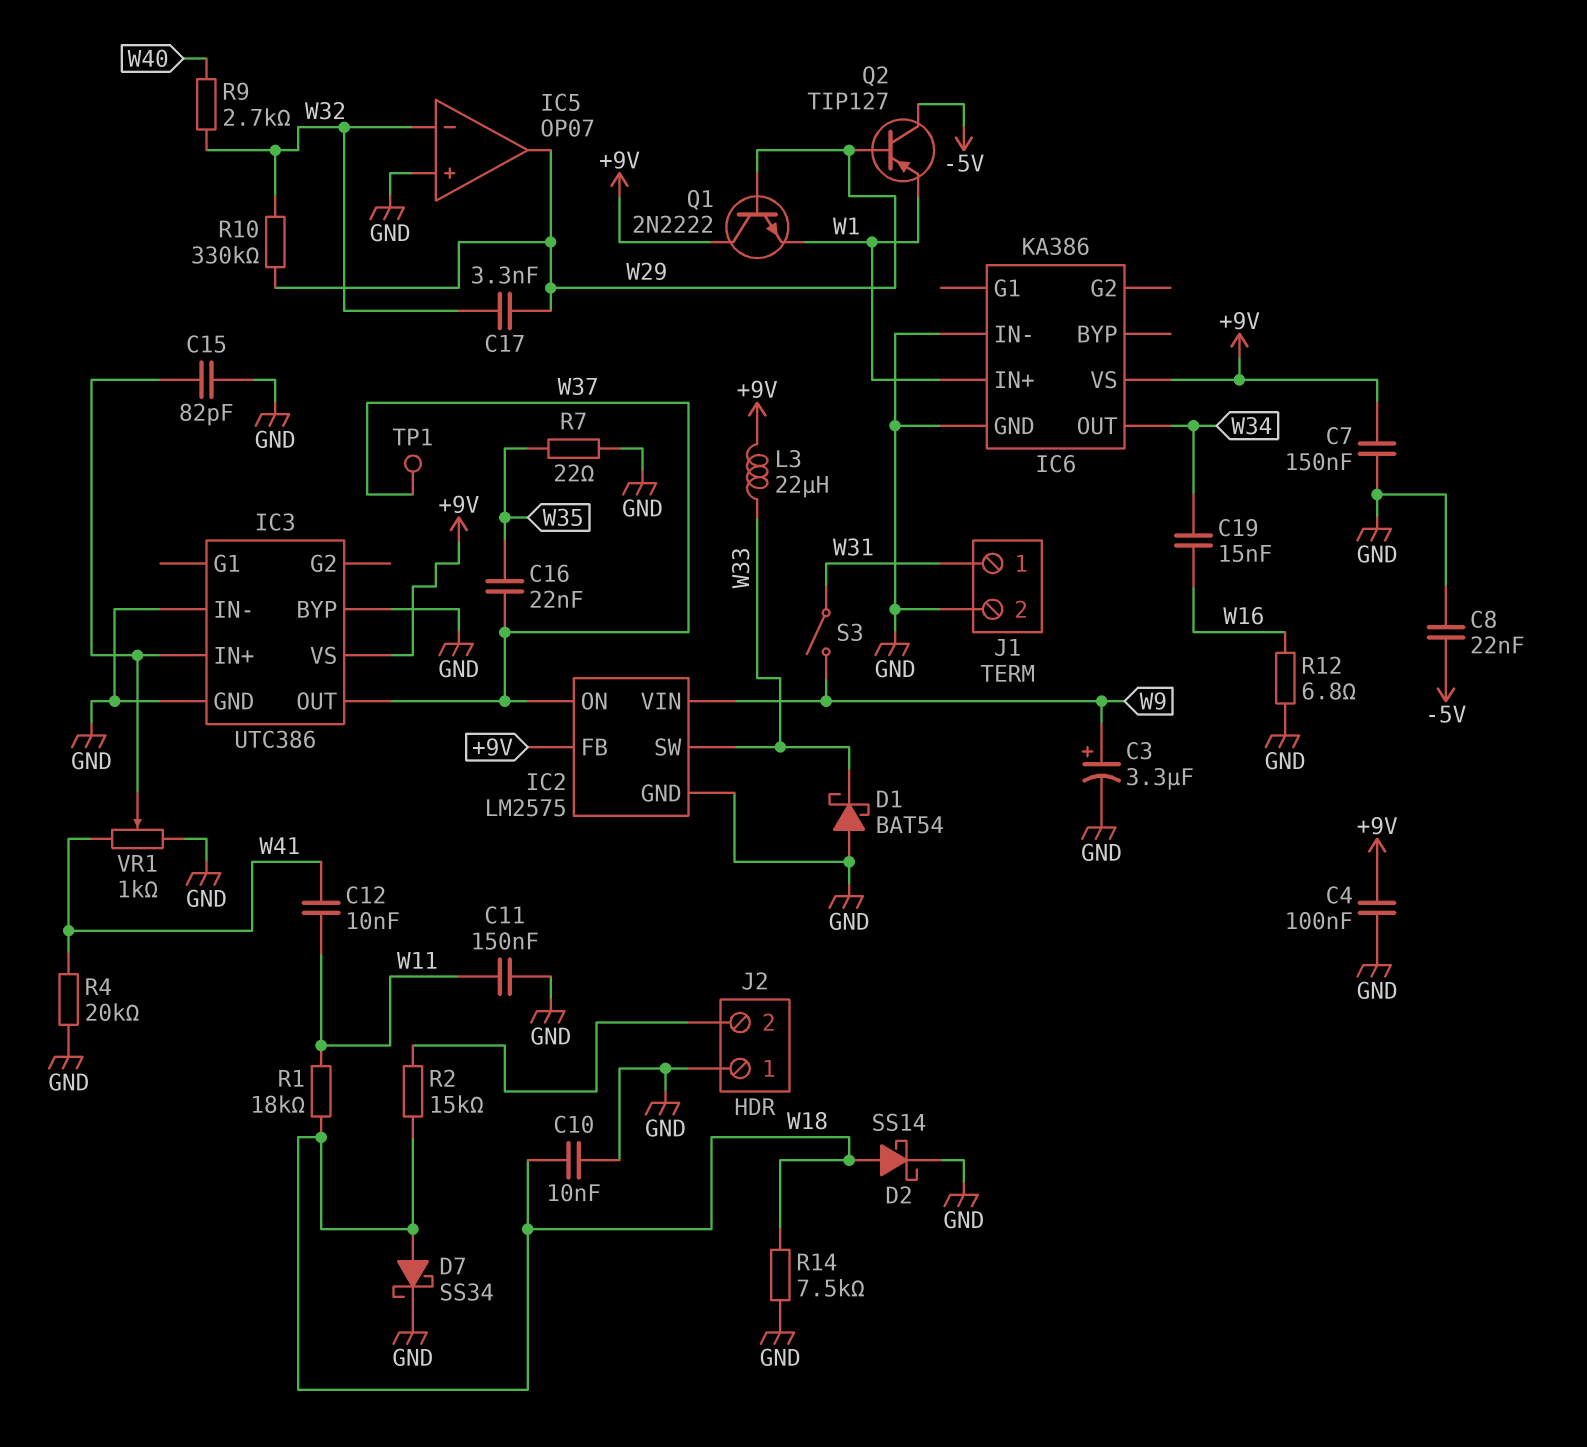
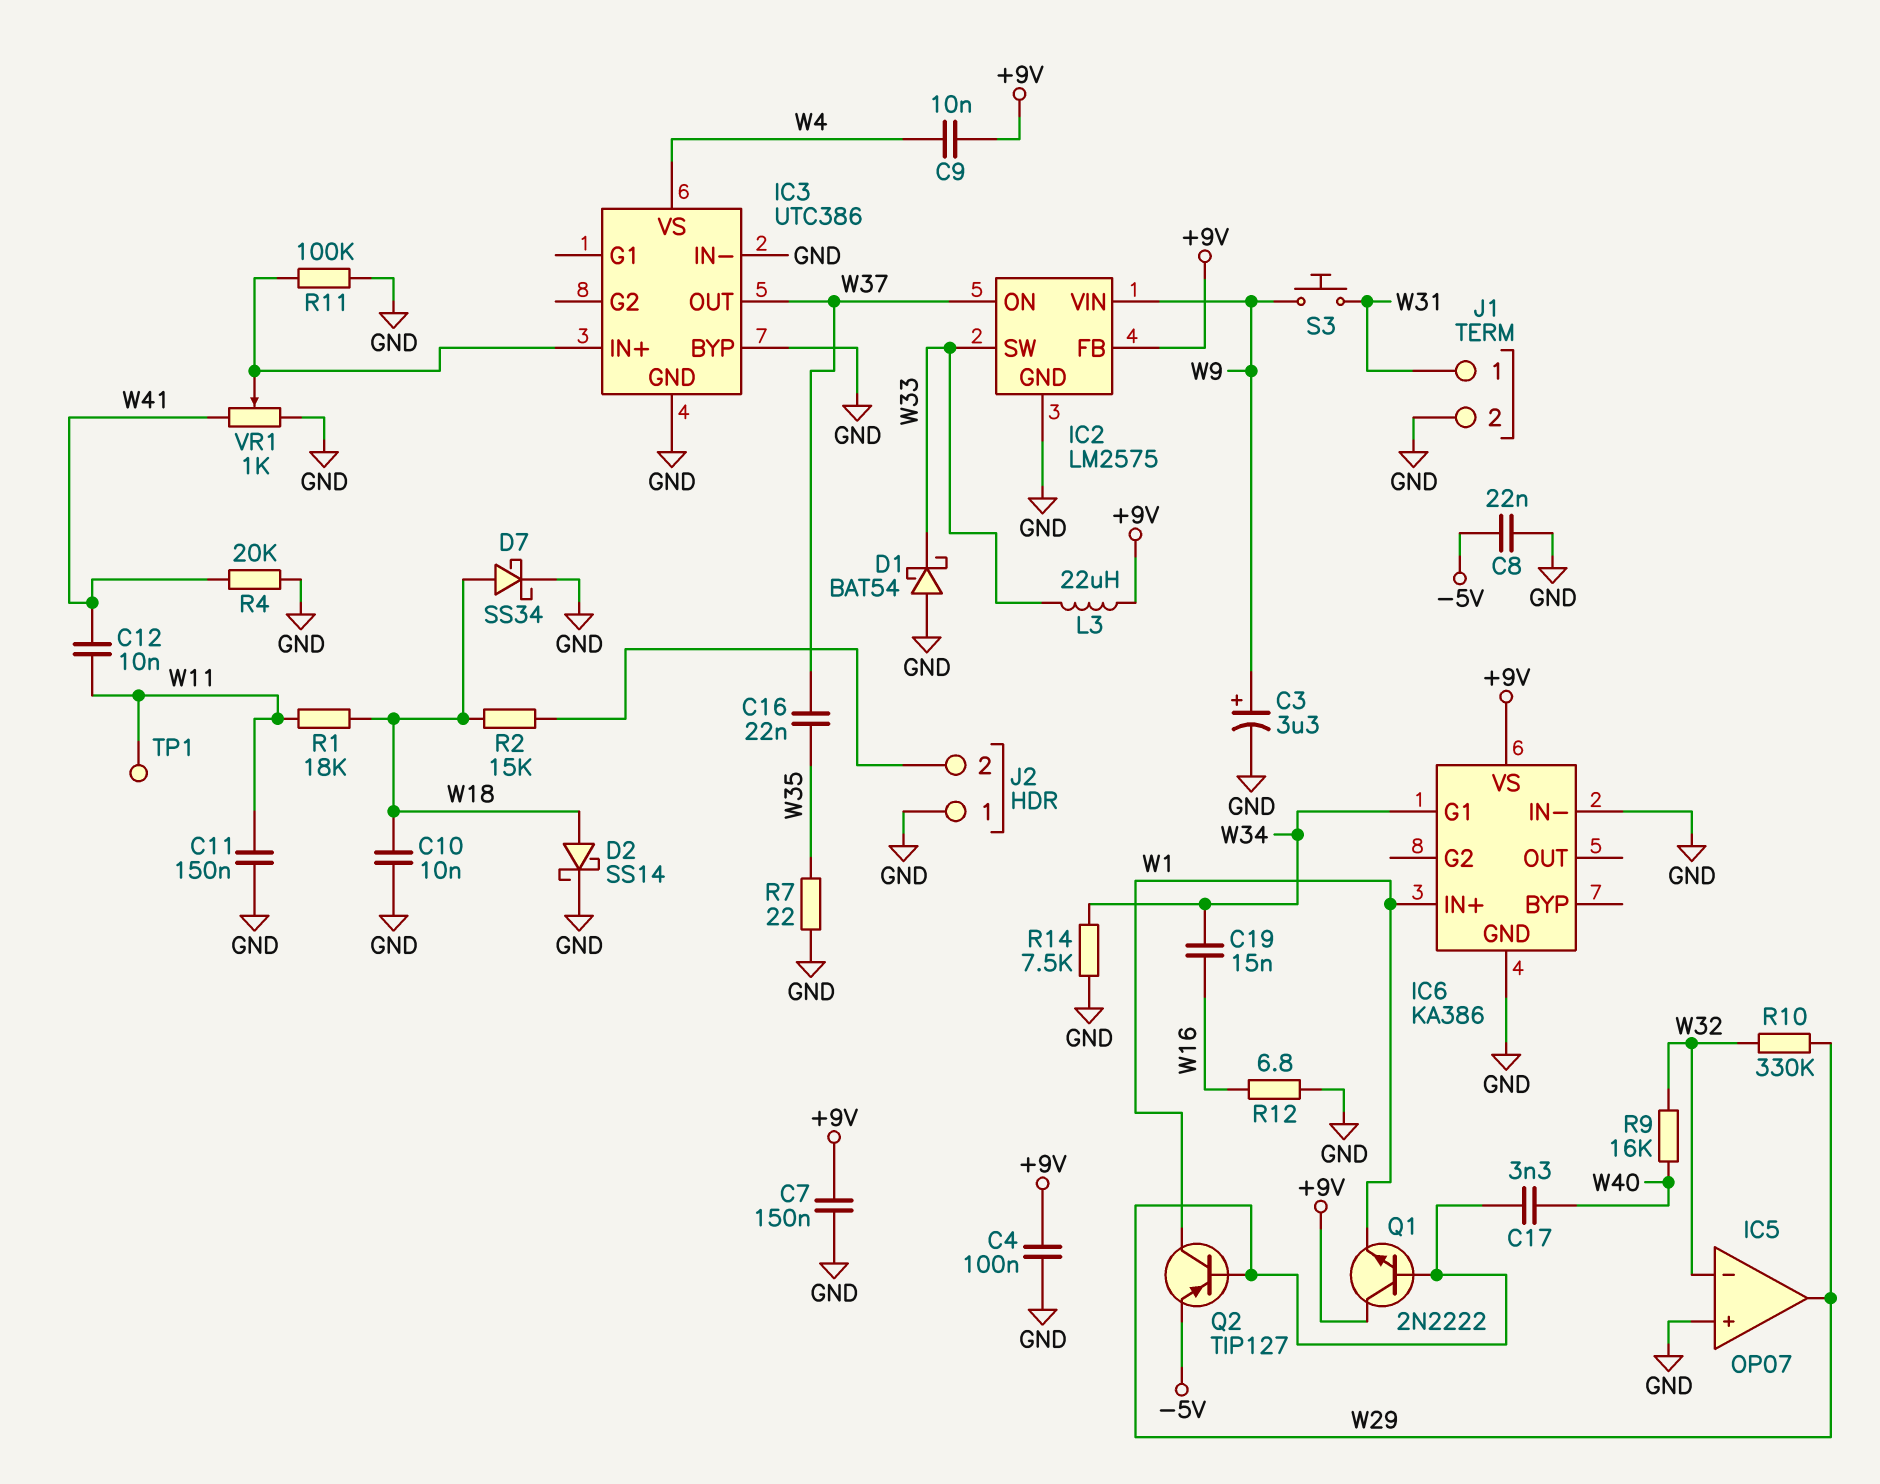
C9: none -> 10nF (+9V, W4)
C15: 82pF (GND, IC3/IN+) -> none
C17: 3.3nF (W29, W32) -> 3.3nF (W29, W40)
IC3 pin VS: +9V -> W4
IC6 pin G1: none -> W34
IC6 pin OUT: W34 -> none
Q2: PNP TIP127 (B W29, C -5V, E W1) -> PNP TIP127 (B W29, C W1, E -5V)
R9: 2.7k (W32, W40) -> 16k (W32, W40)
R11: none -> 100k (GND, IC3/IN+)
R14: 7.5k (GND, W18) -> 7.5k (GND, W34)
S3: switch (W9, W31) -> button (W9, W31)
TP1: test point (W37) -> test point (W11)

